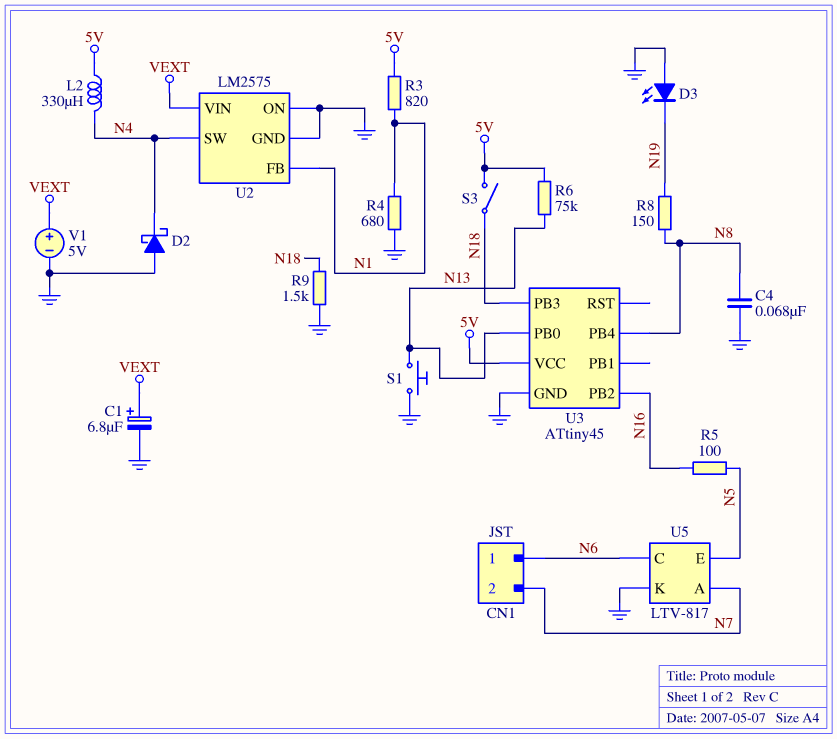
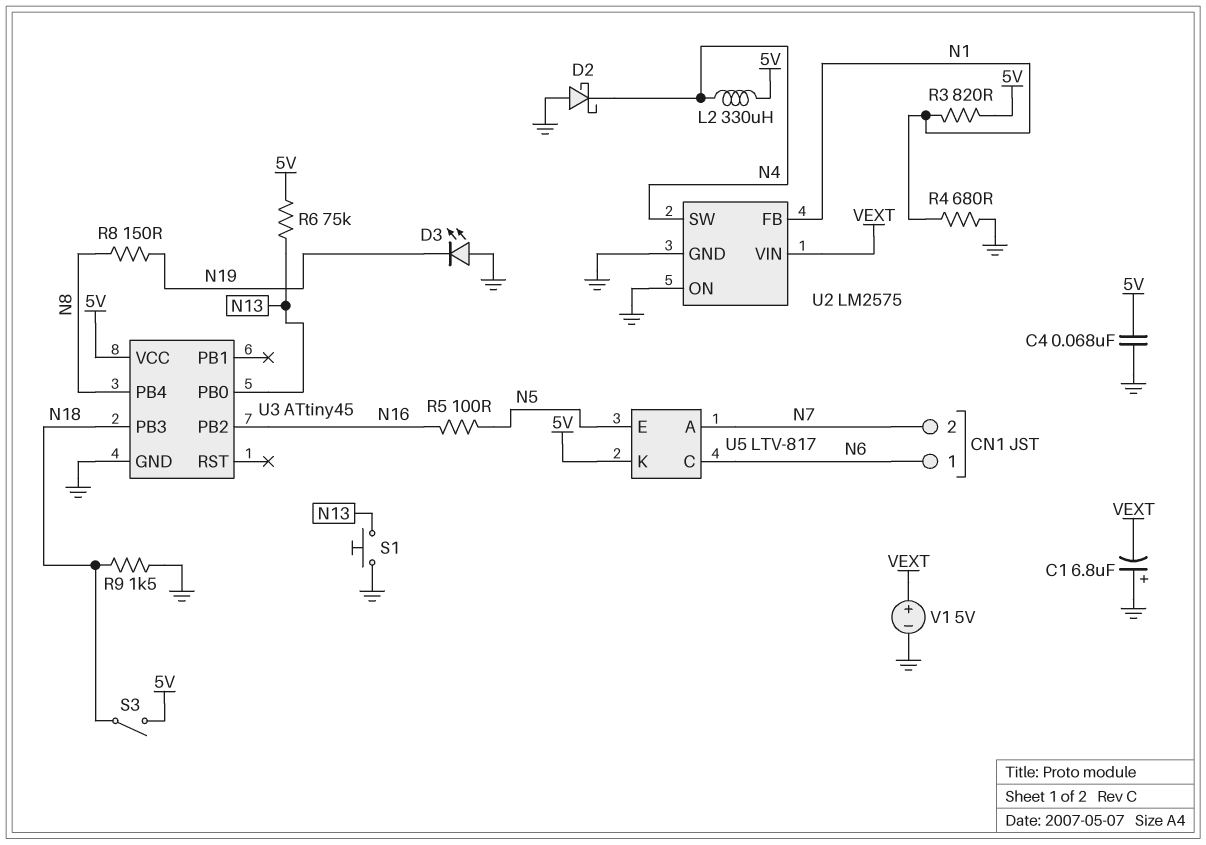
C1: 6.8uF (plus VEXT, minus GND) -> 6.8uF (plus GND, minus VEXT)
C4: 68nF (GND, N8) -> 68nF (5V, GND)
U5 pin K: GND -> 5V

